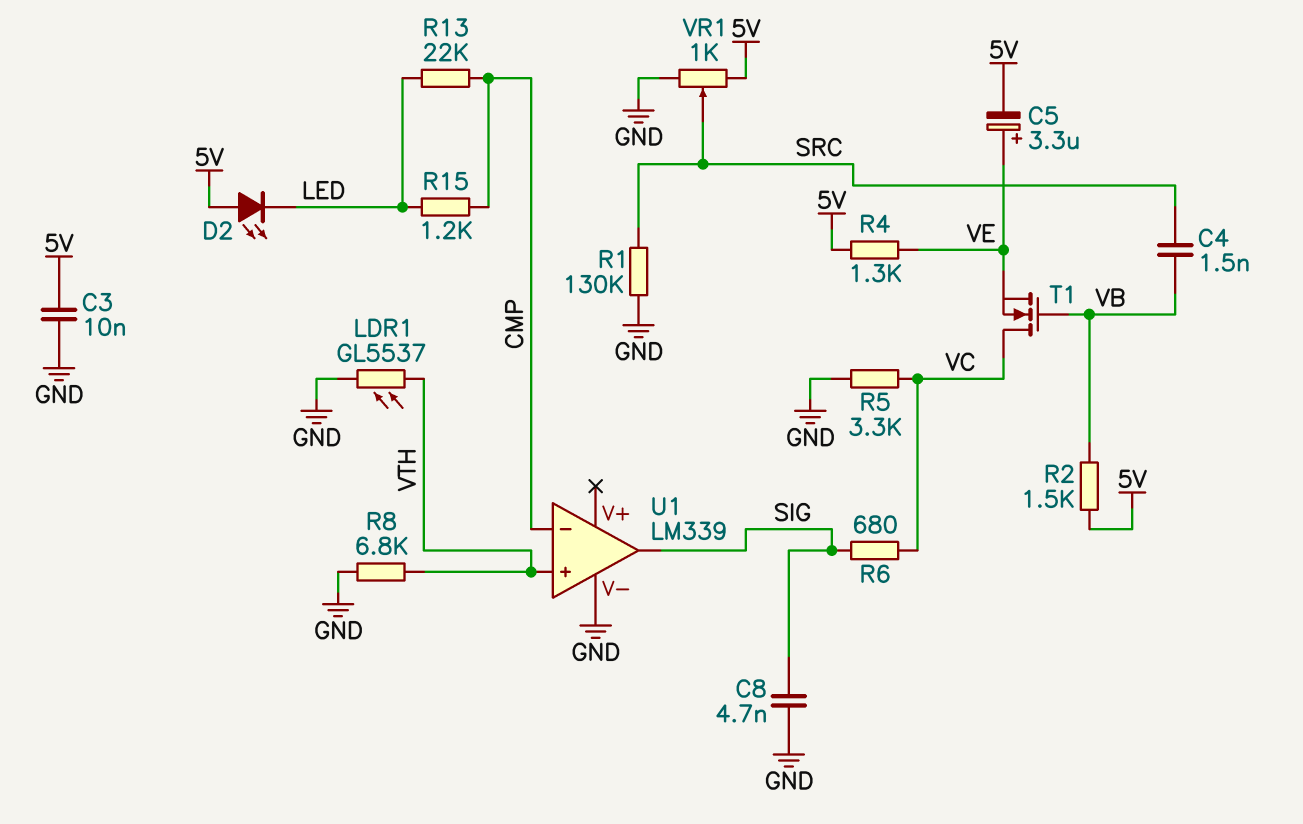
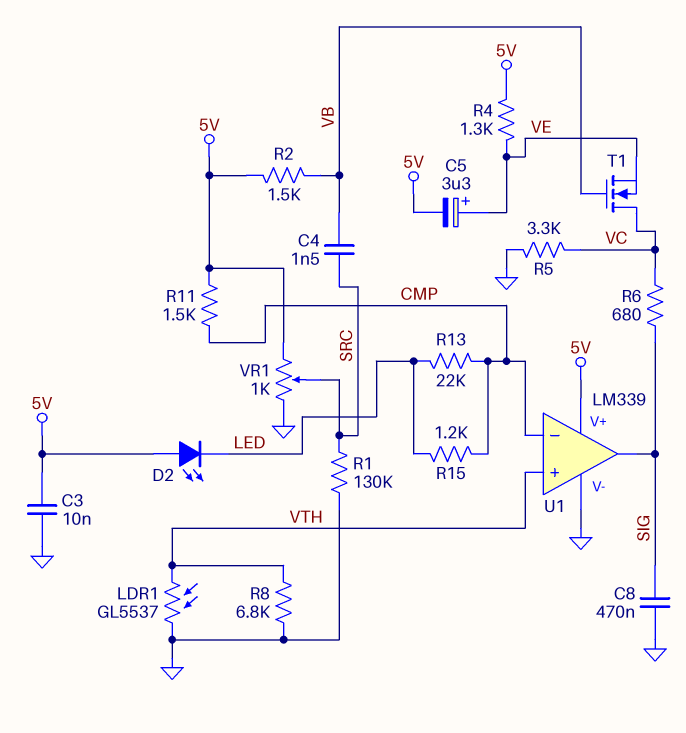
C8: 4.7nF (GND, SIG) -> 470nF (GND, SIG)
R11: none -> 1.5k (5V, CMP)
U1 pin V+: none -> 5V

